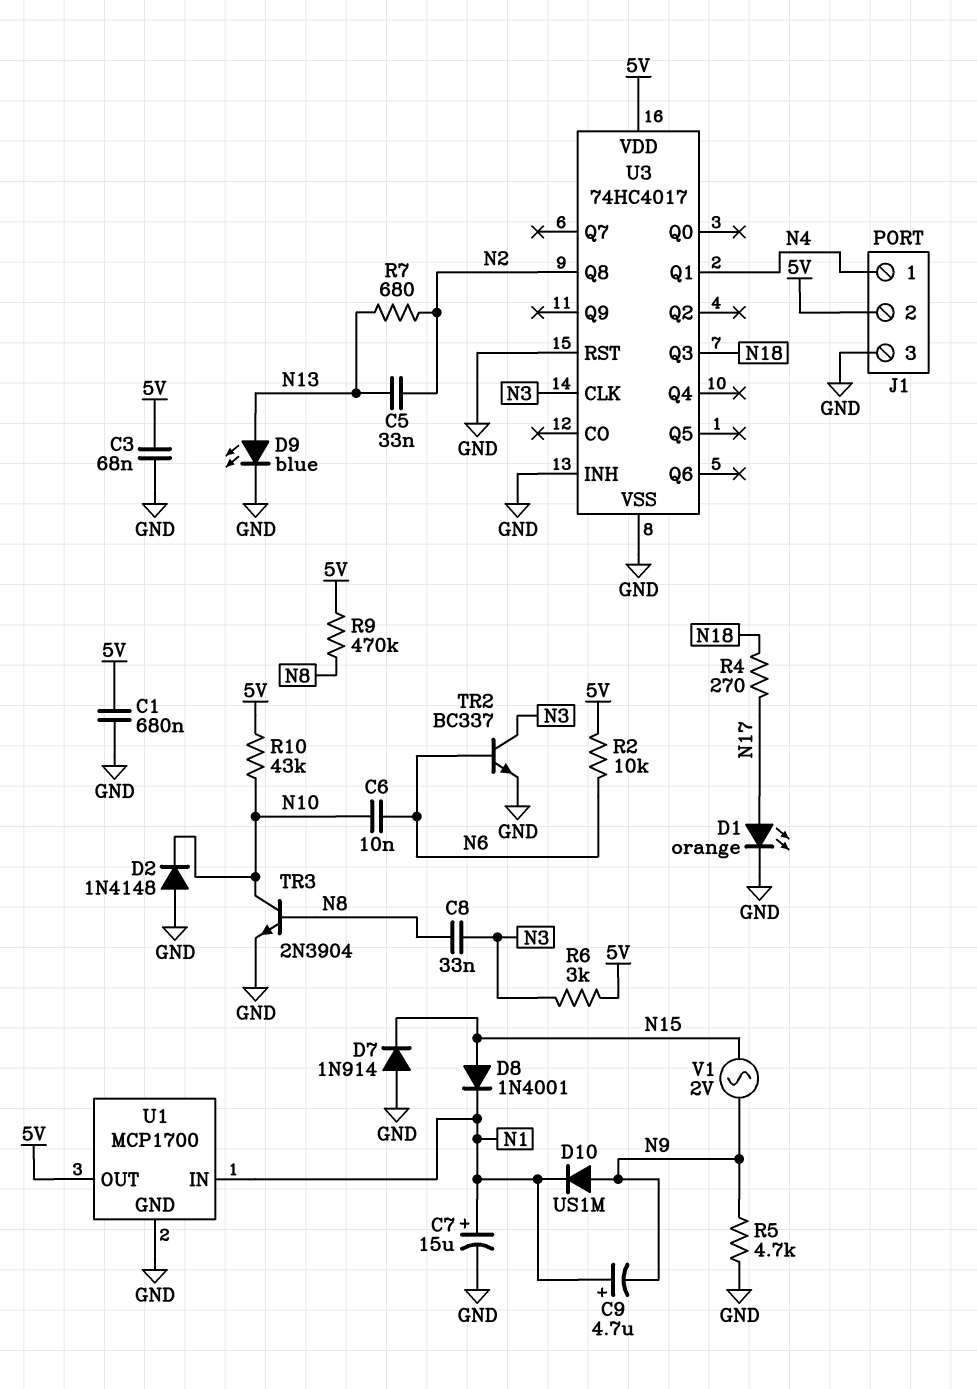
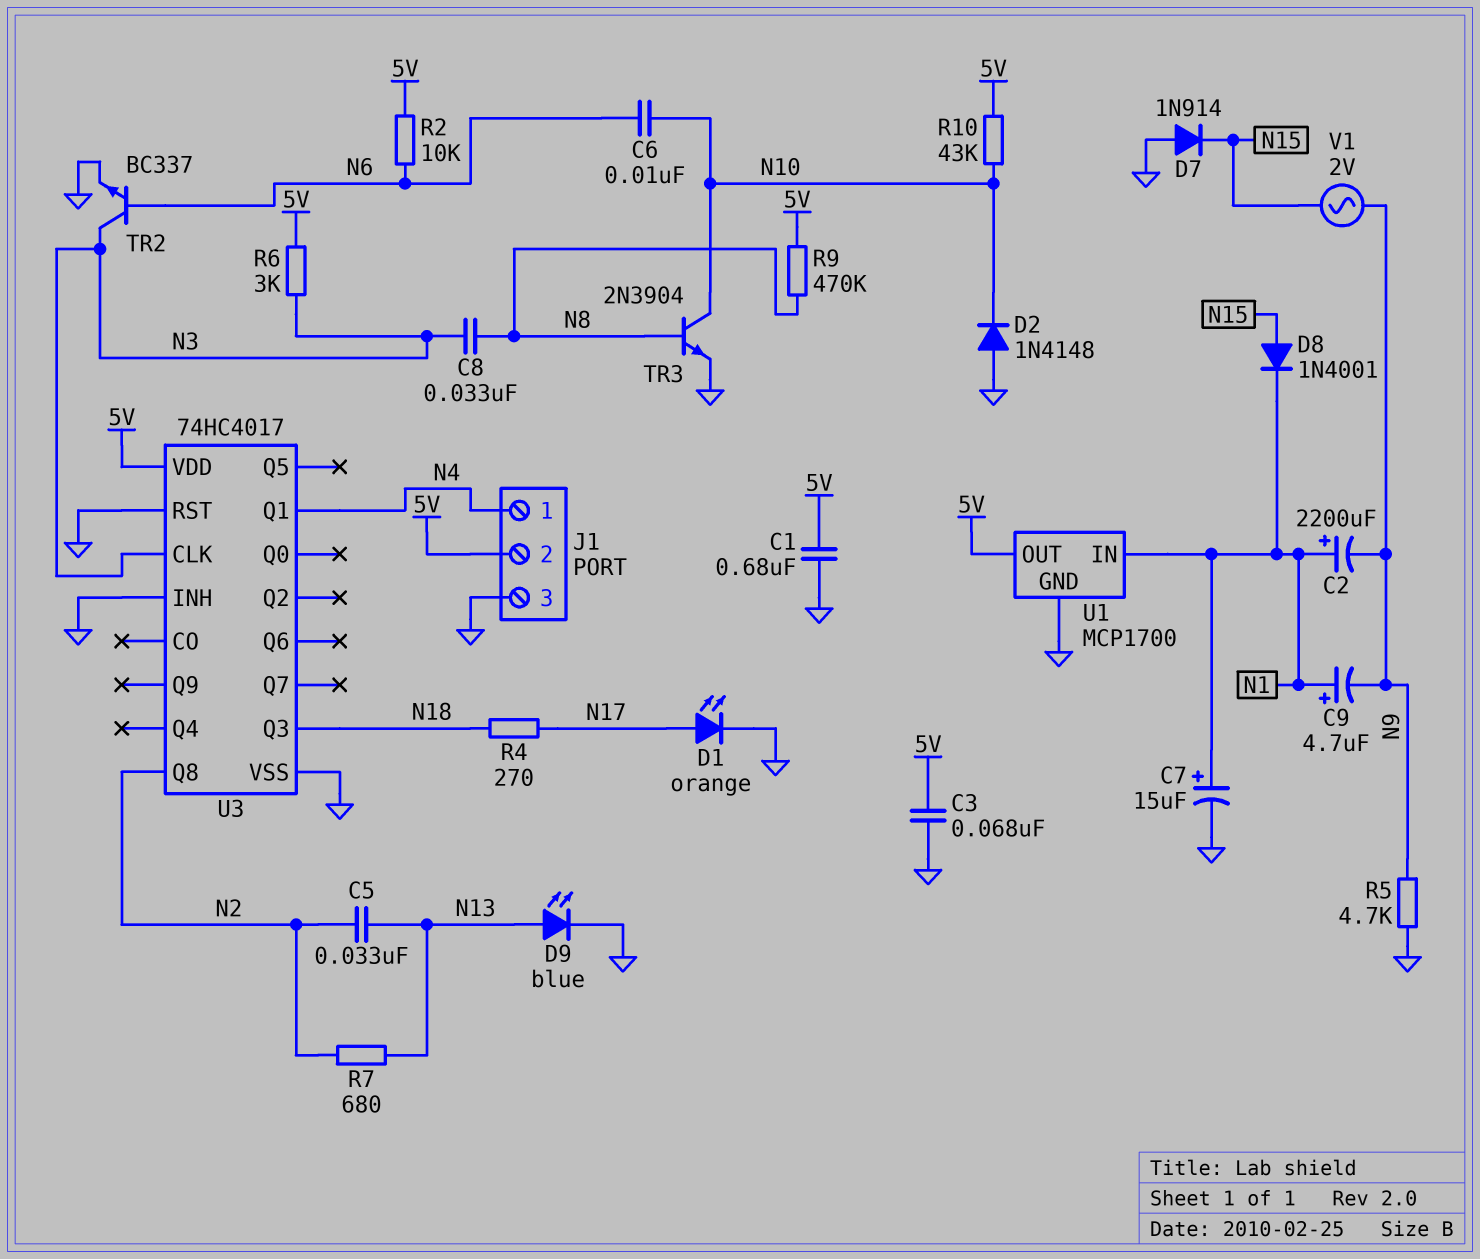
C2: none -> 2200uF (plus N1, minus N9)
D10: diode US1M (A N9, K N1) -> none

